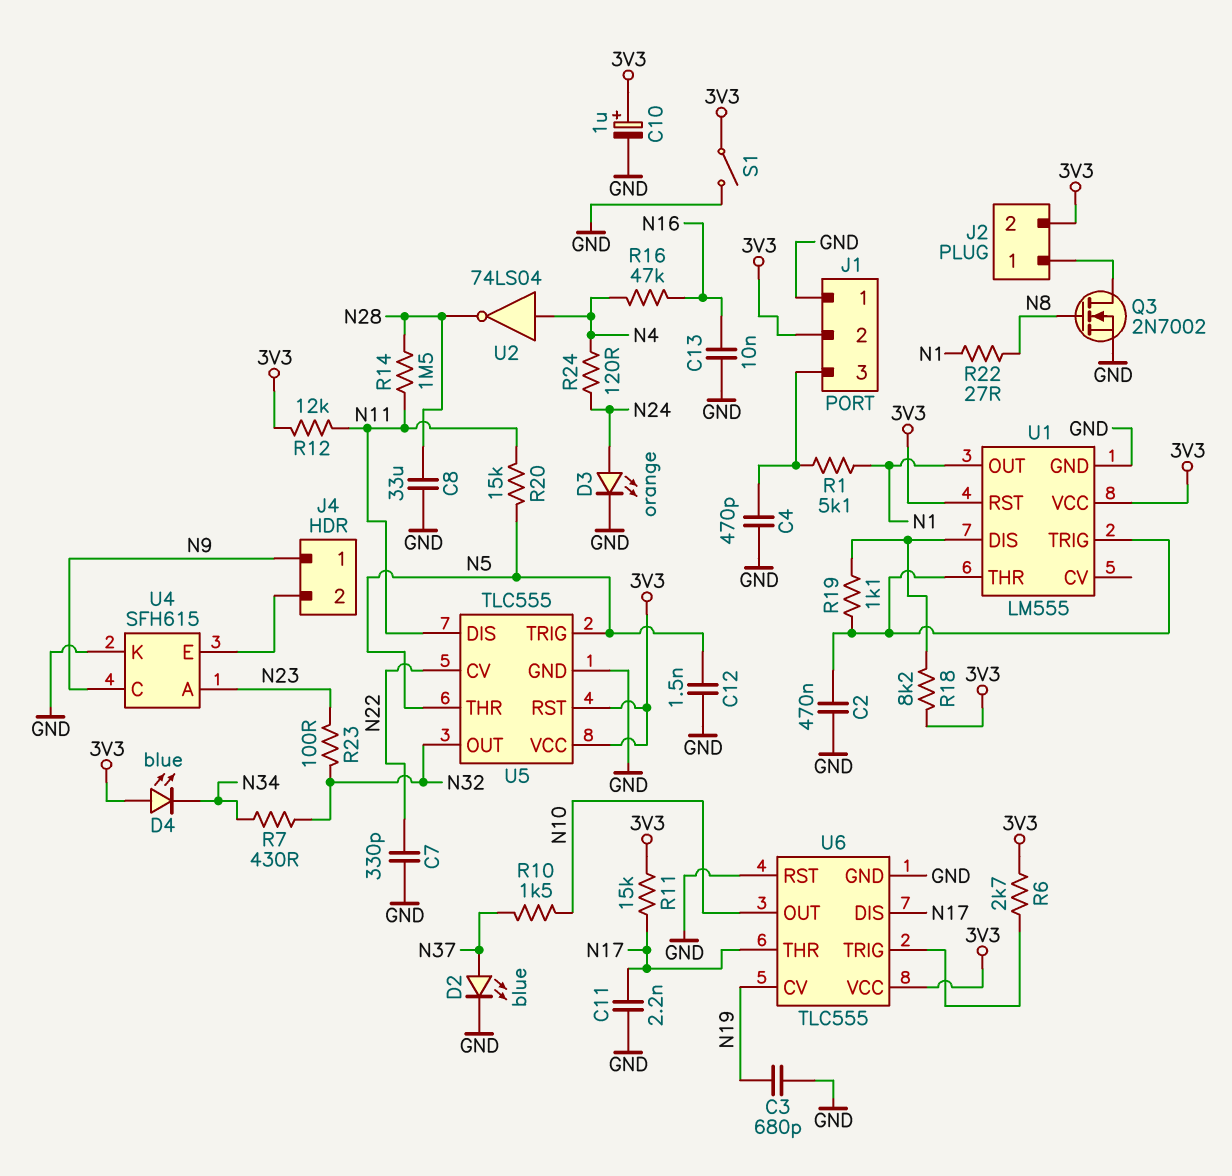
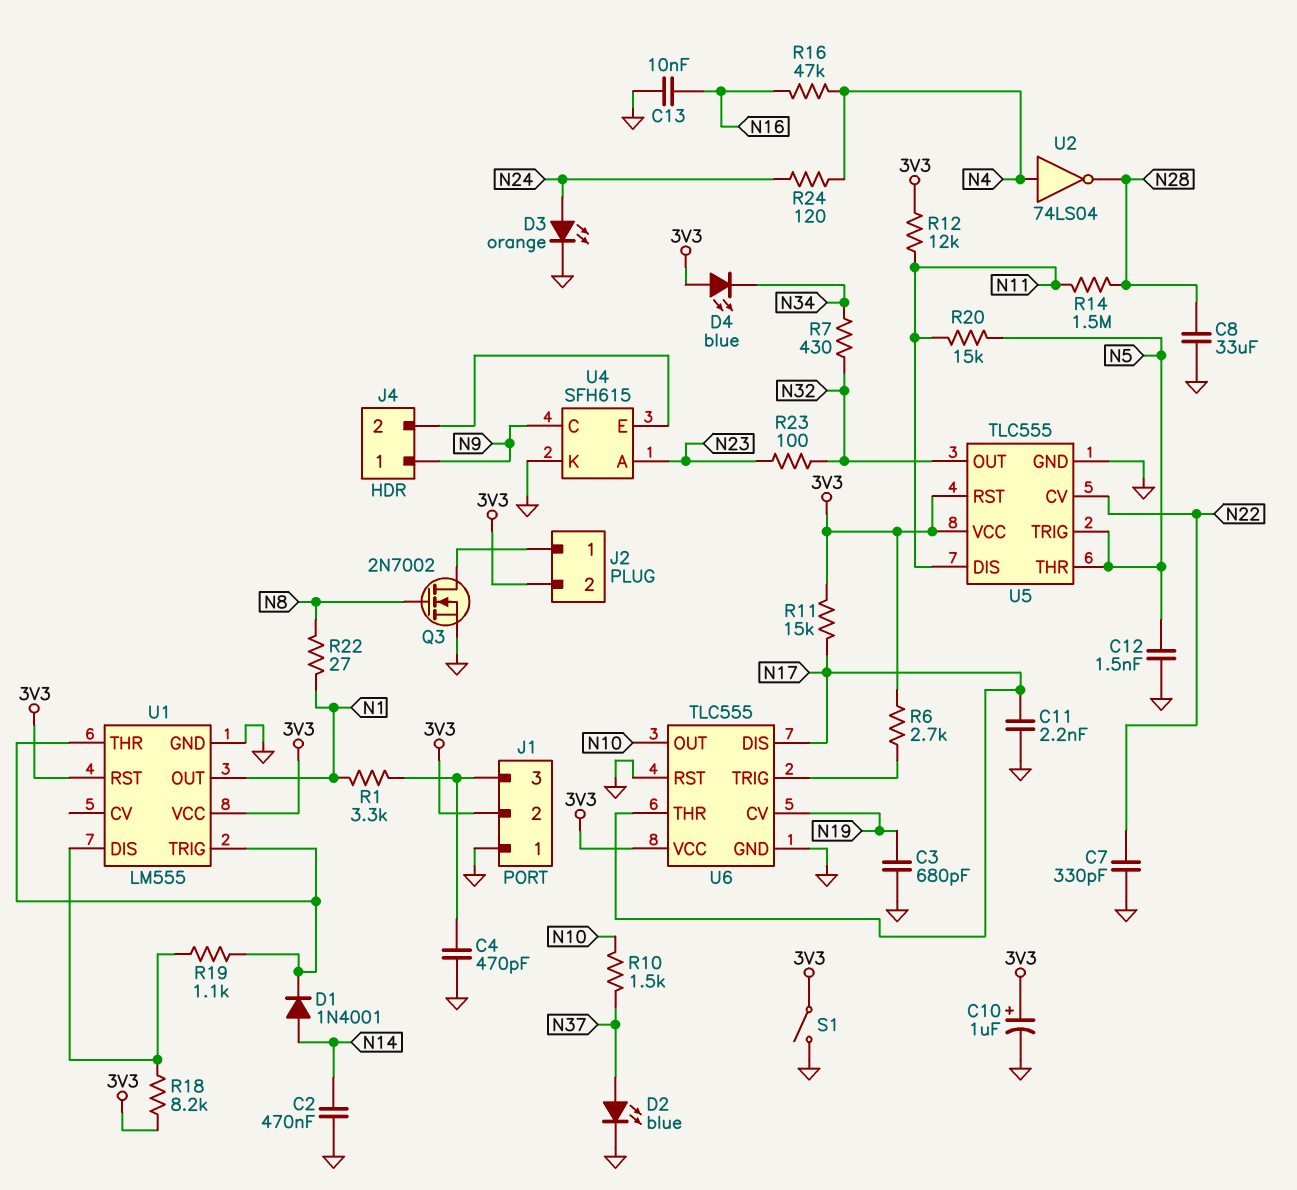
C2: 470nF (GND, U1/THR) -> 470nF (GND, N14)
D1: none -> diode 1N4001 (A N14, K U1/THR)
R1: 5.1k (J1/3, N1) -> 3.3k (J1/3, N1)

